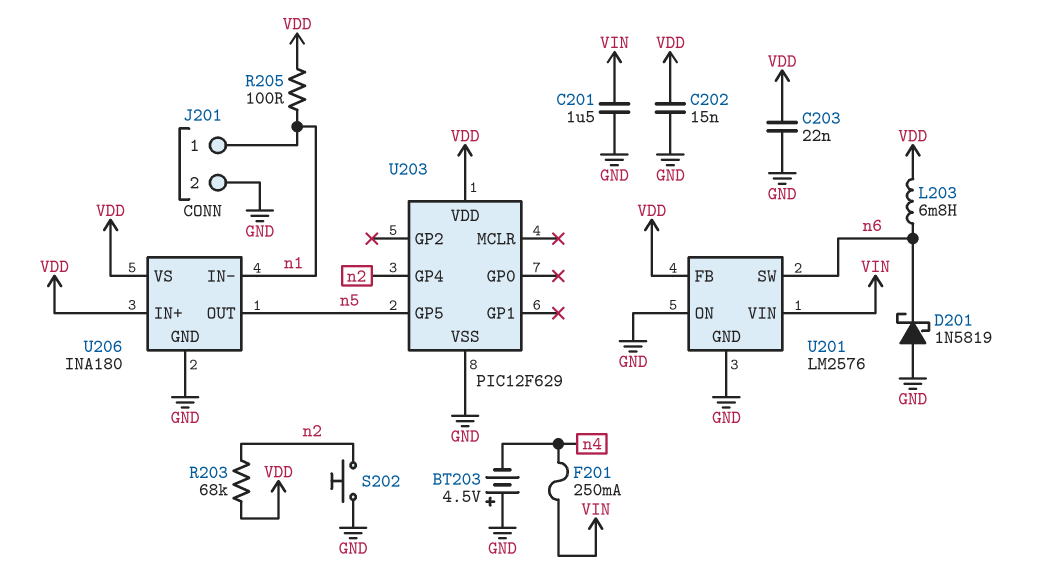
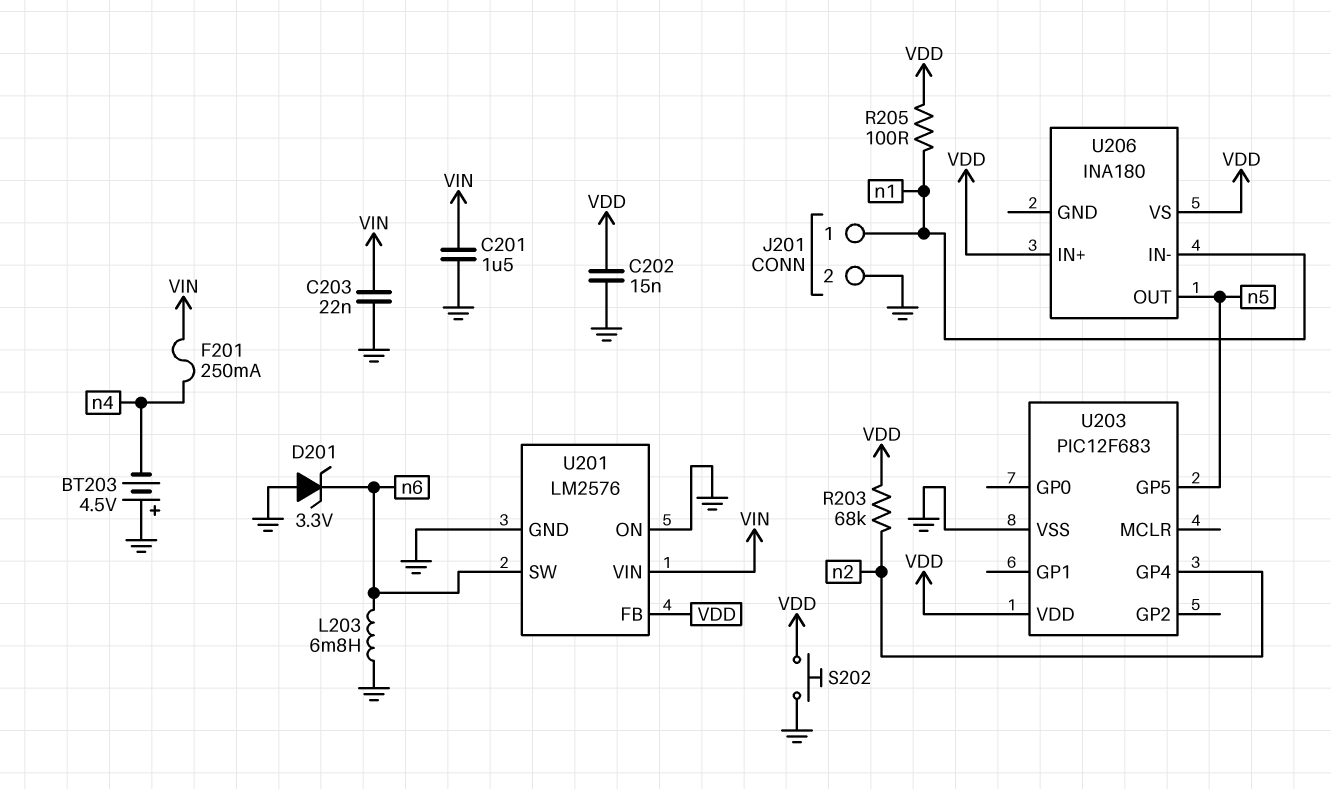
C203: 22nF (GND, VDD) -> 22nF (GND, VIN)
D201: schottky 1N5819 (A GND, K n6) -> zener 3.3V (A GND, K n6)
L203: 6.8mH (VDD, n6) -> 6.8mH (GND, n6)
S202: button (GND, n2) -> button (GND, VDD)
U203: PIC12F629 -> PIC12F683
U206 pin GND: GND -> none

